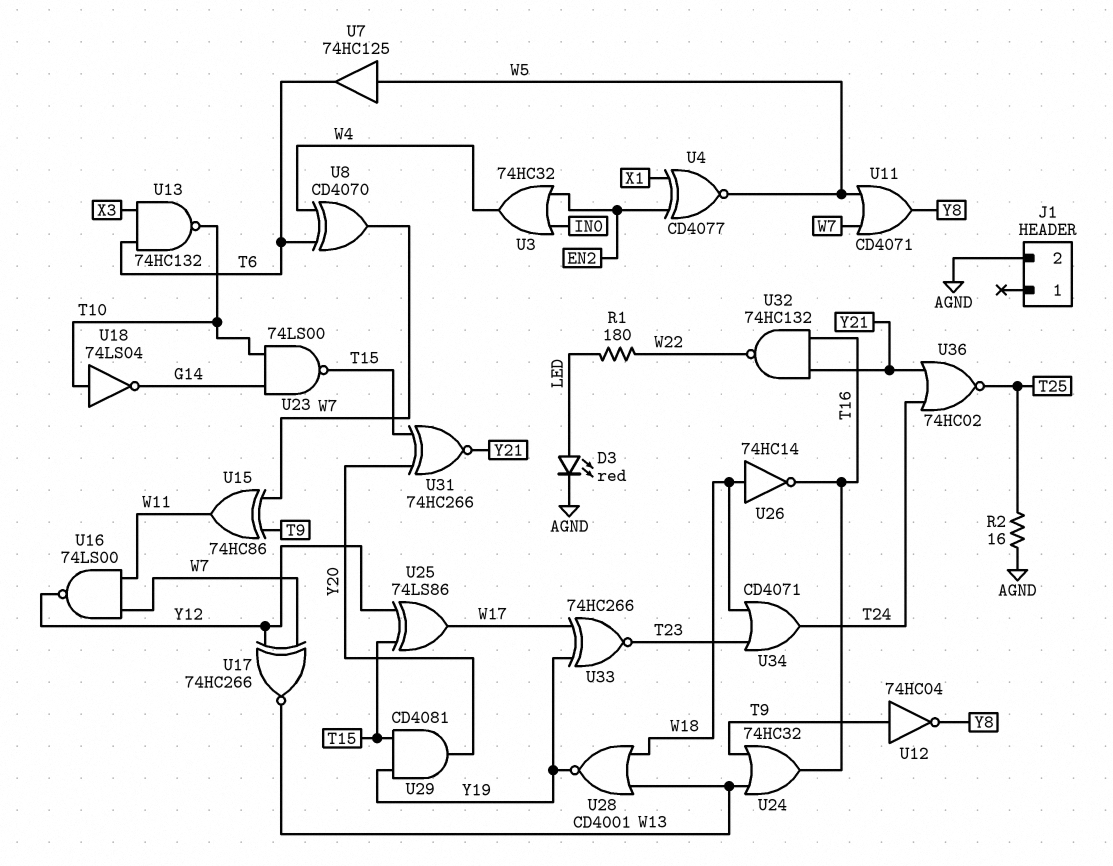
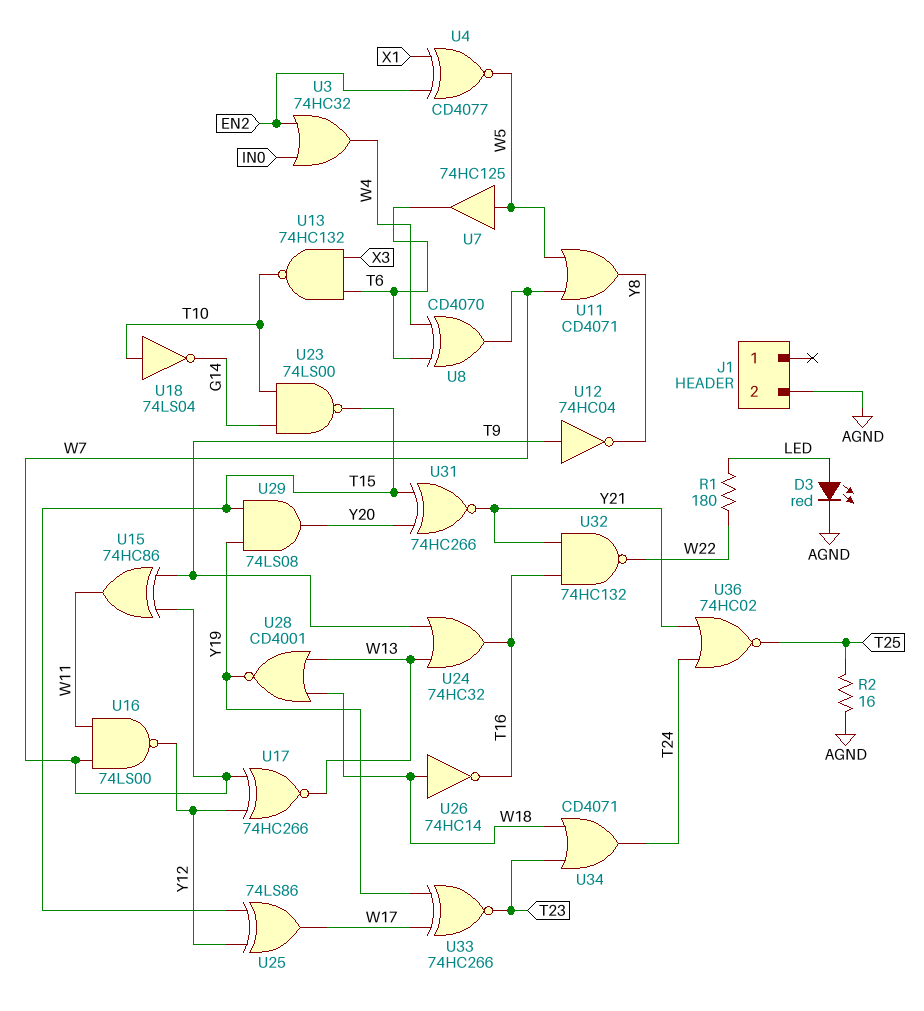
U29: AND CD4081 (in T15, in Y19, out Y20) -> AND 74LS08 (in T15, in Y19, out Y20)

